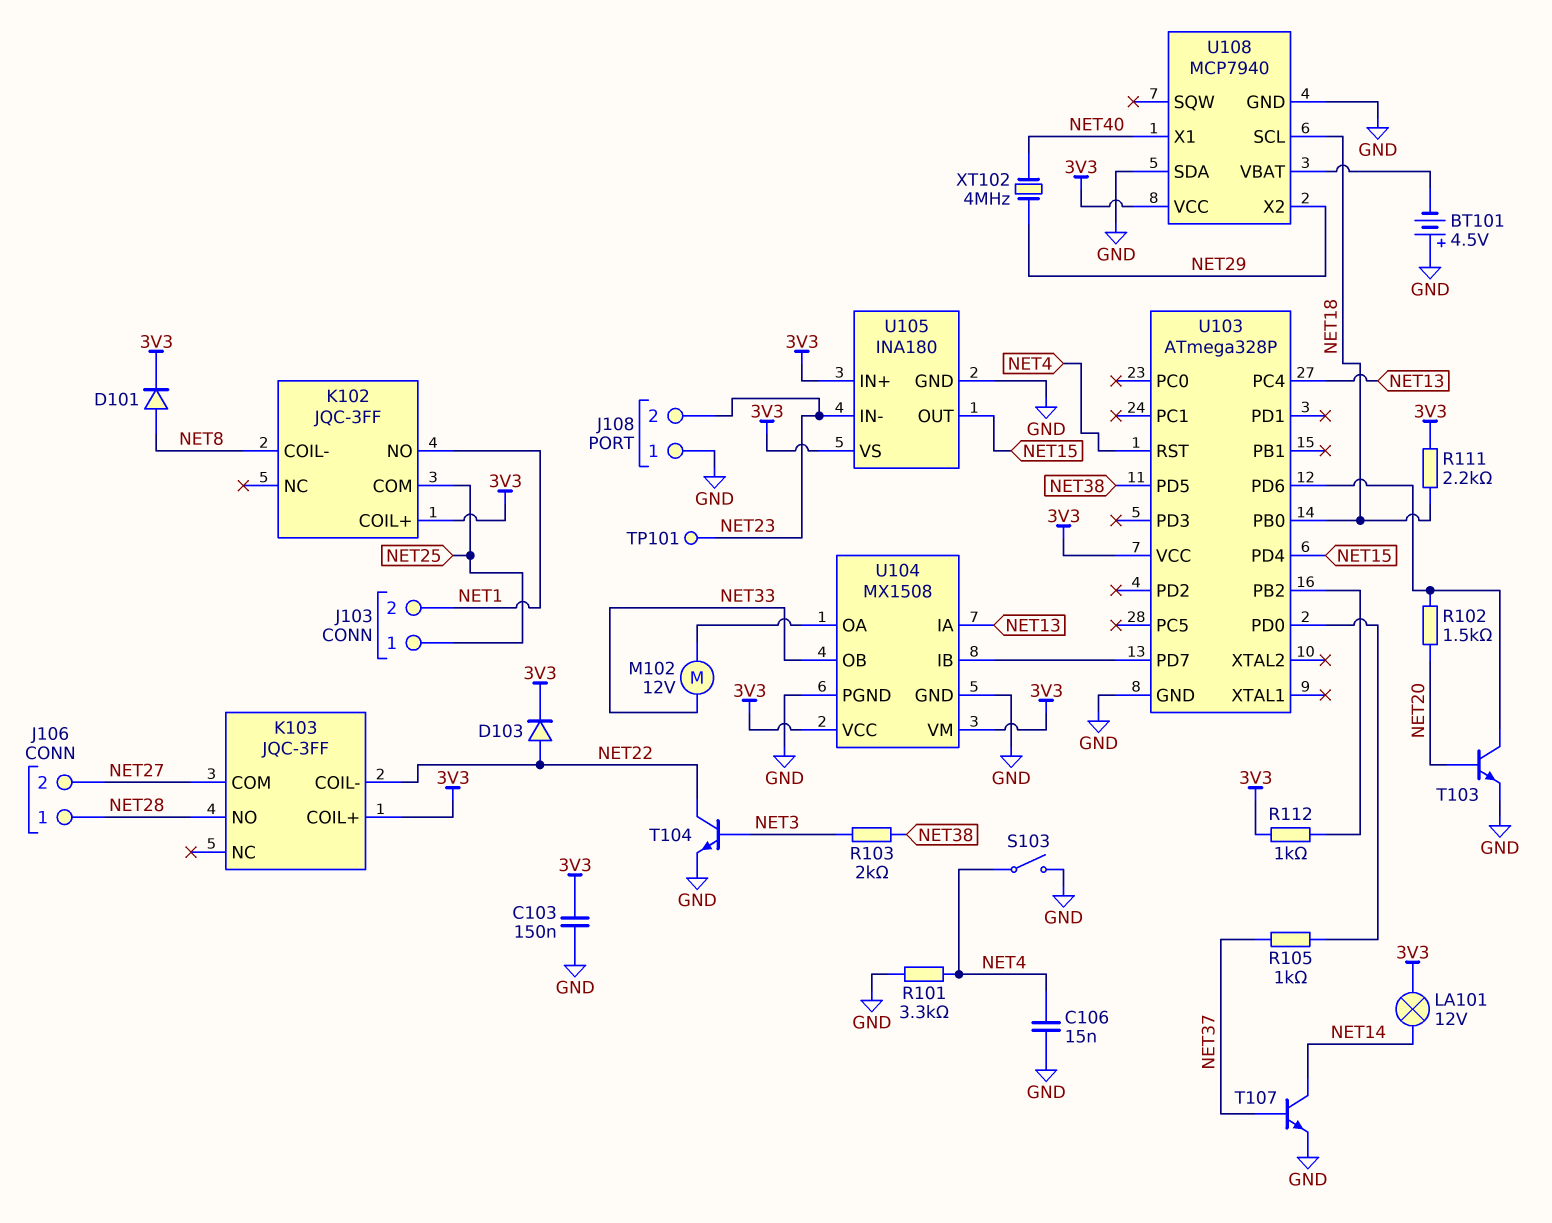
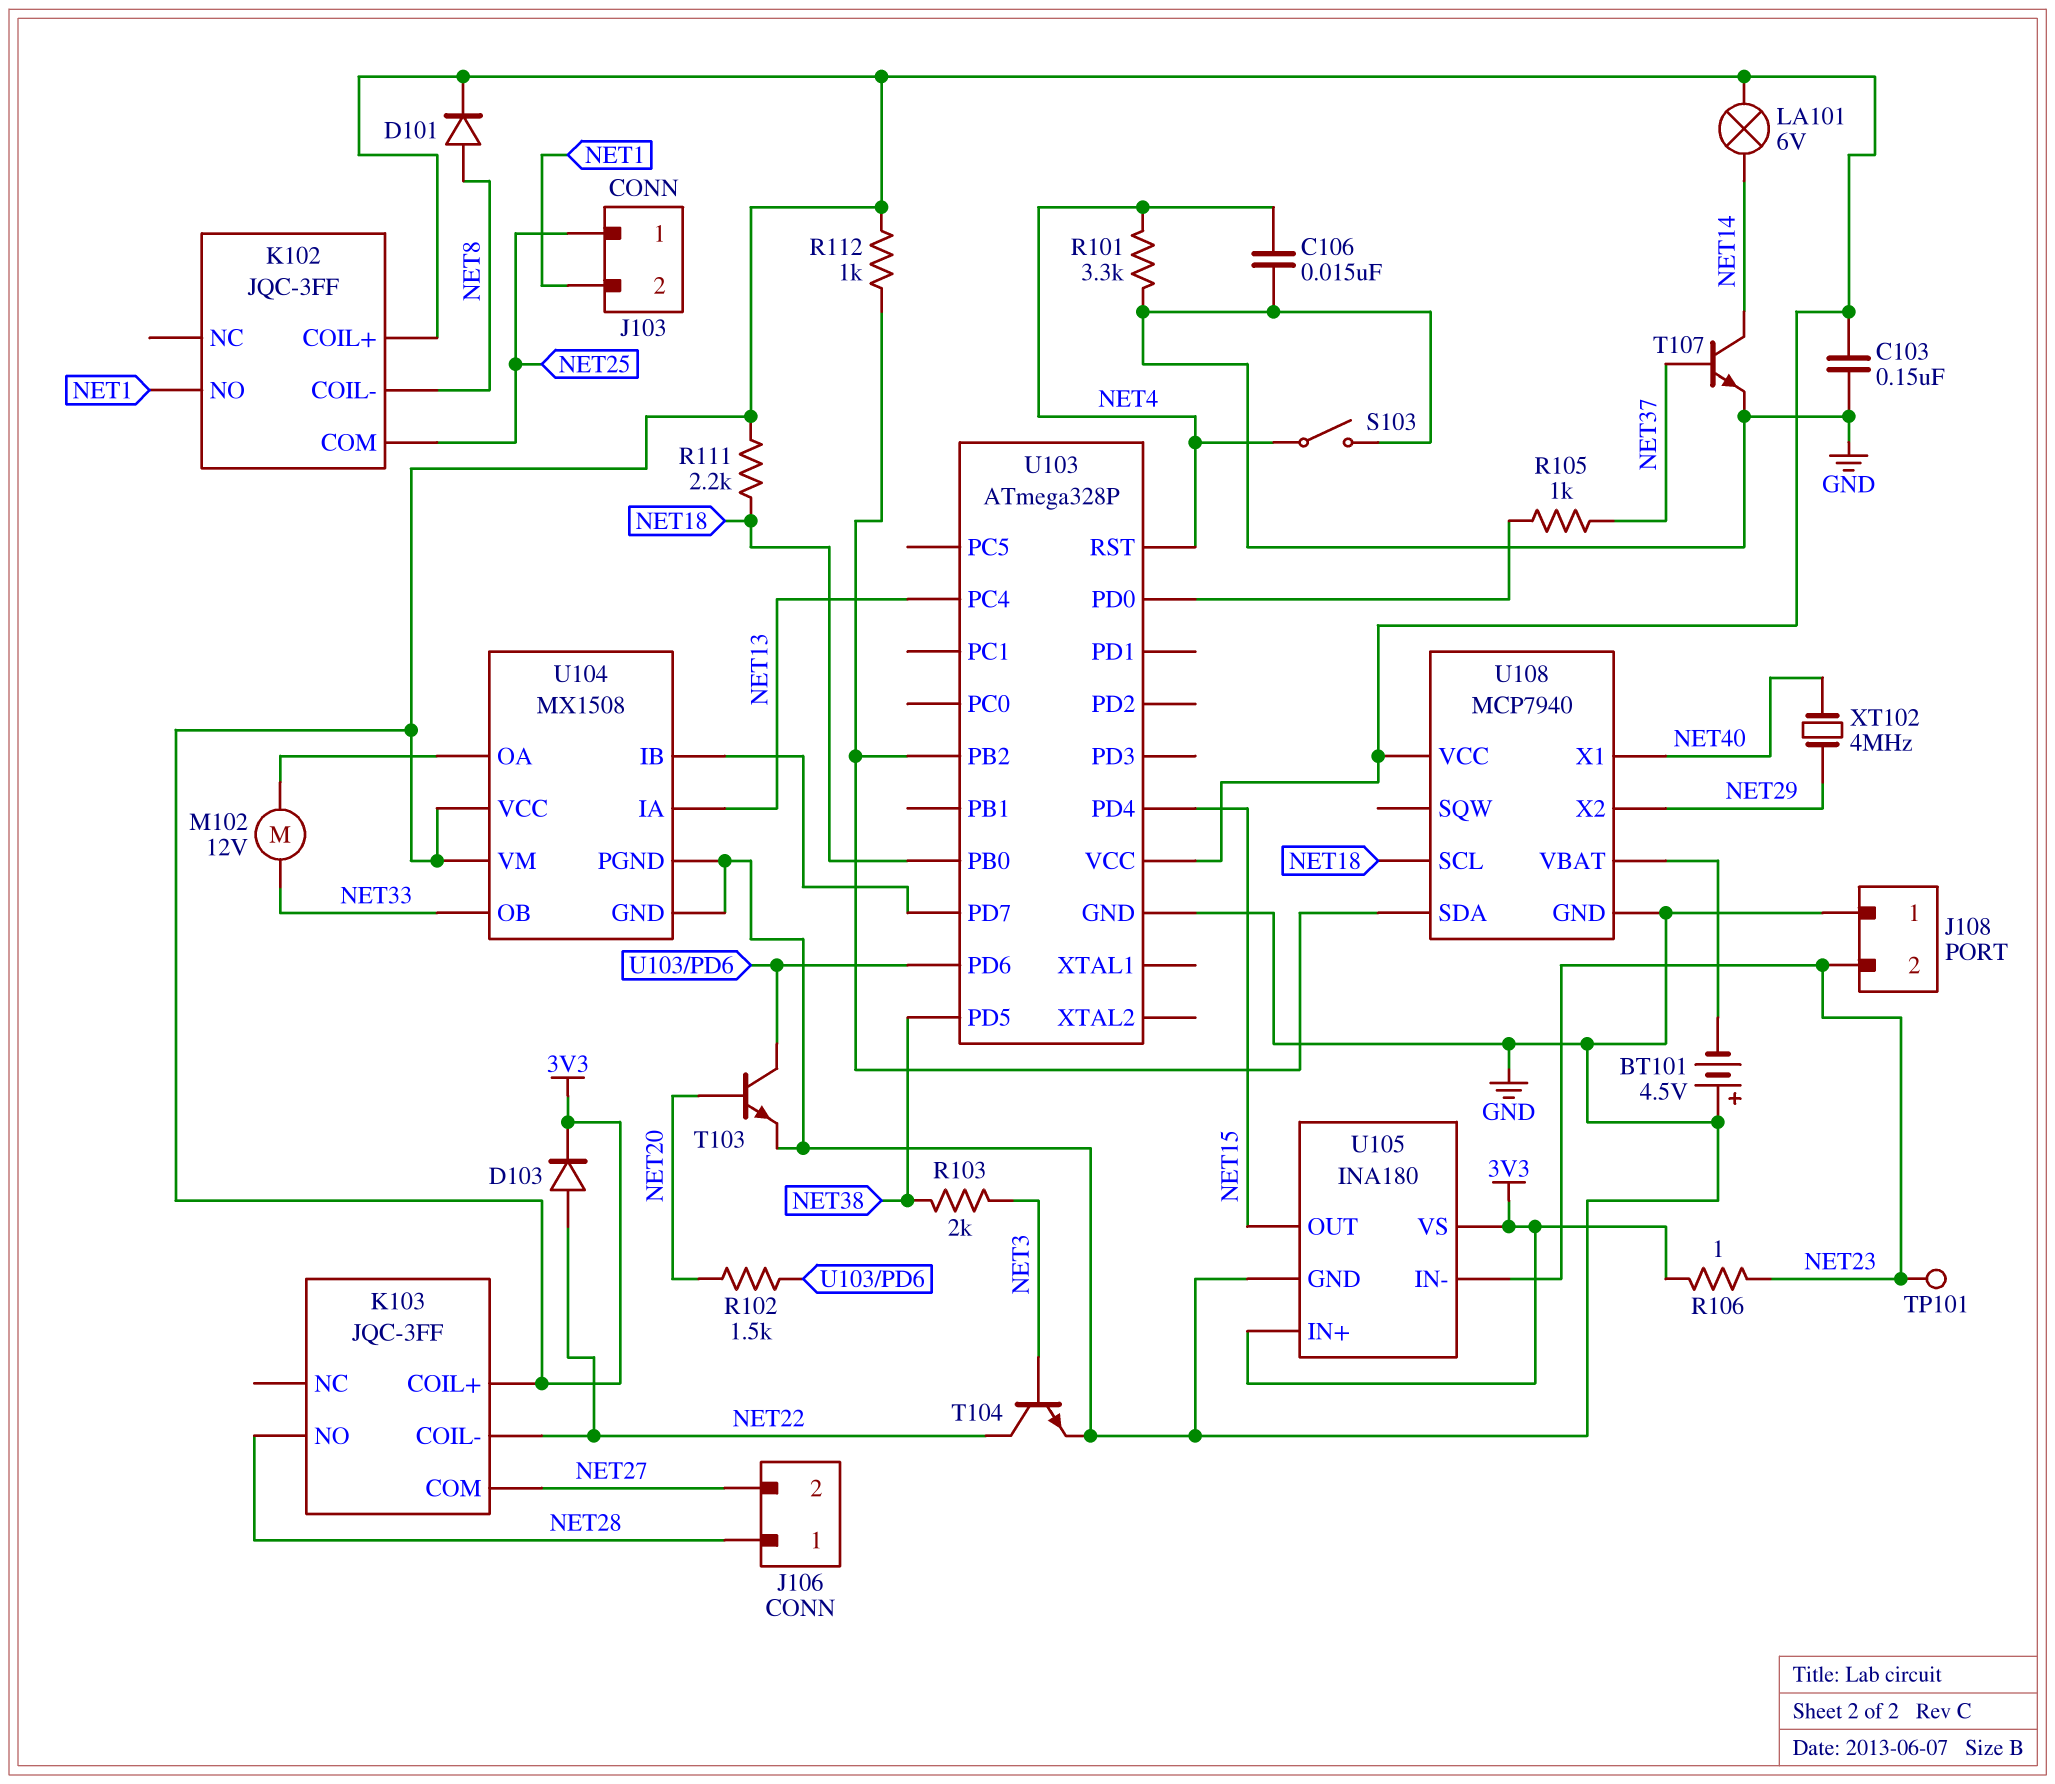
LA101: lamp 12V (3V3, NET14) -> lamp 6V (3V3, NET14)
R106: none -> 1 (3V3, NET23)
U108 pin SDA: GND -> U103/PB2

